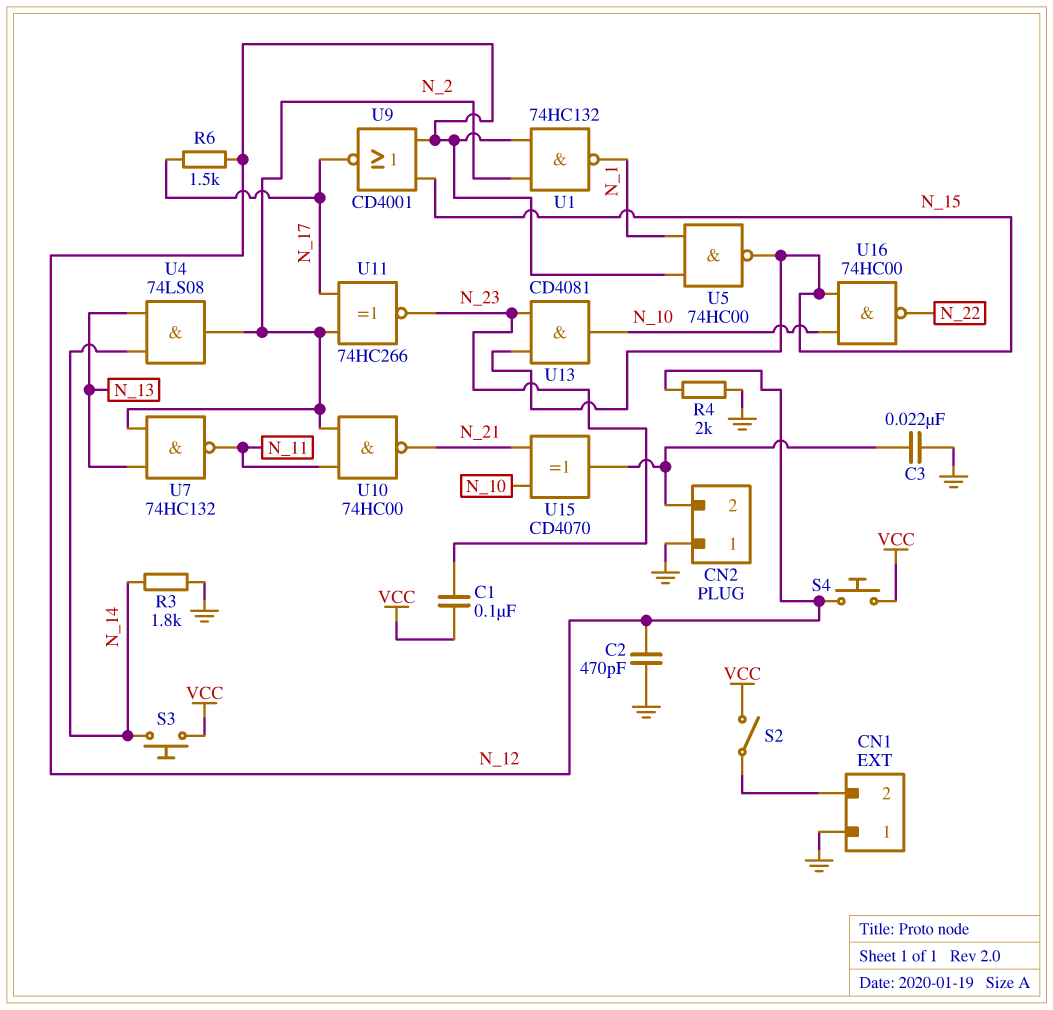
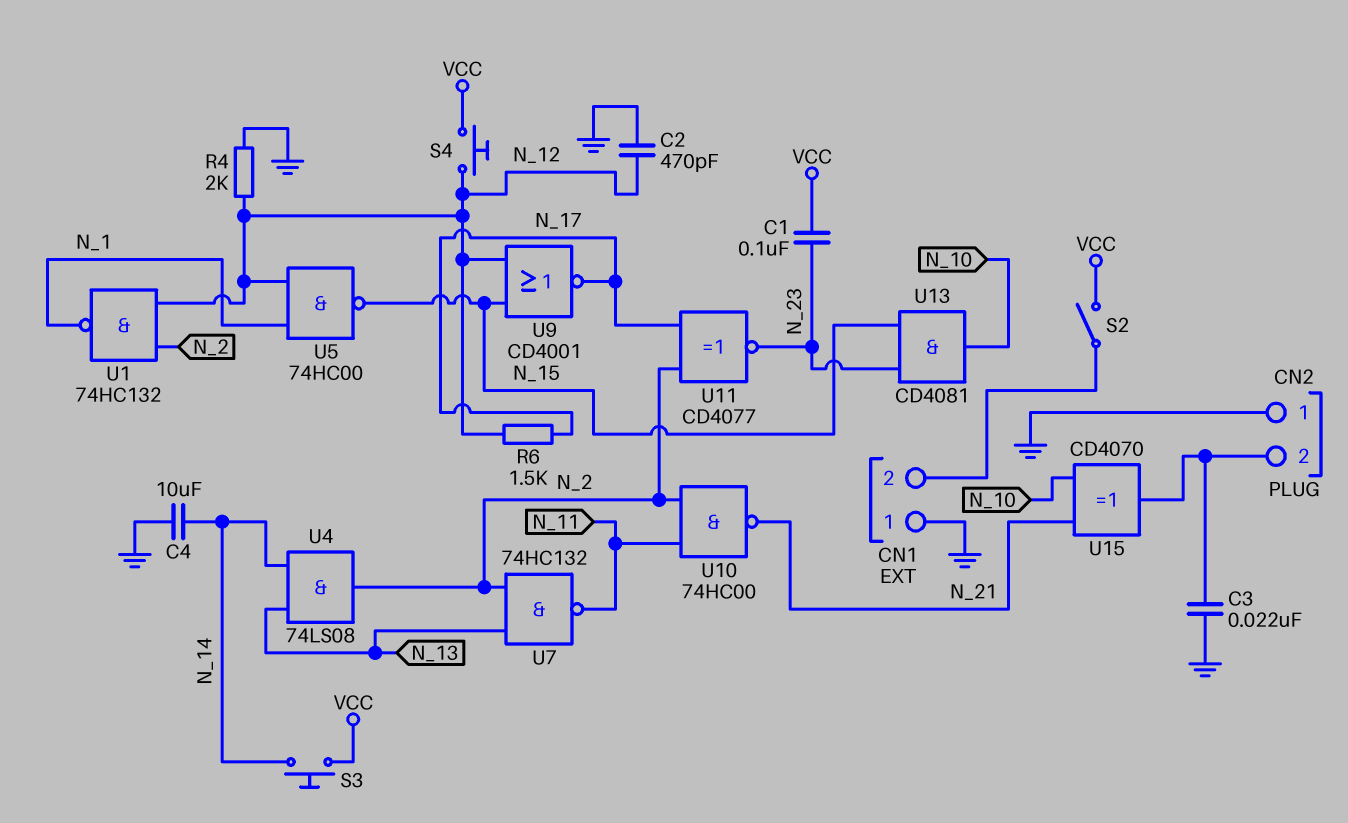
C4: none -> 10uF (GND, N_14)
R3: 1.8k (GND, N_14) -> none
U11: XNOR 74HC266 (in N_2, in N_17, out N_23) -> XNOR CD4077 (in N_2, in N_17, out N_23)
U16: NAND 74HC00 (in N_10, in N_15, out N_22) -> none

